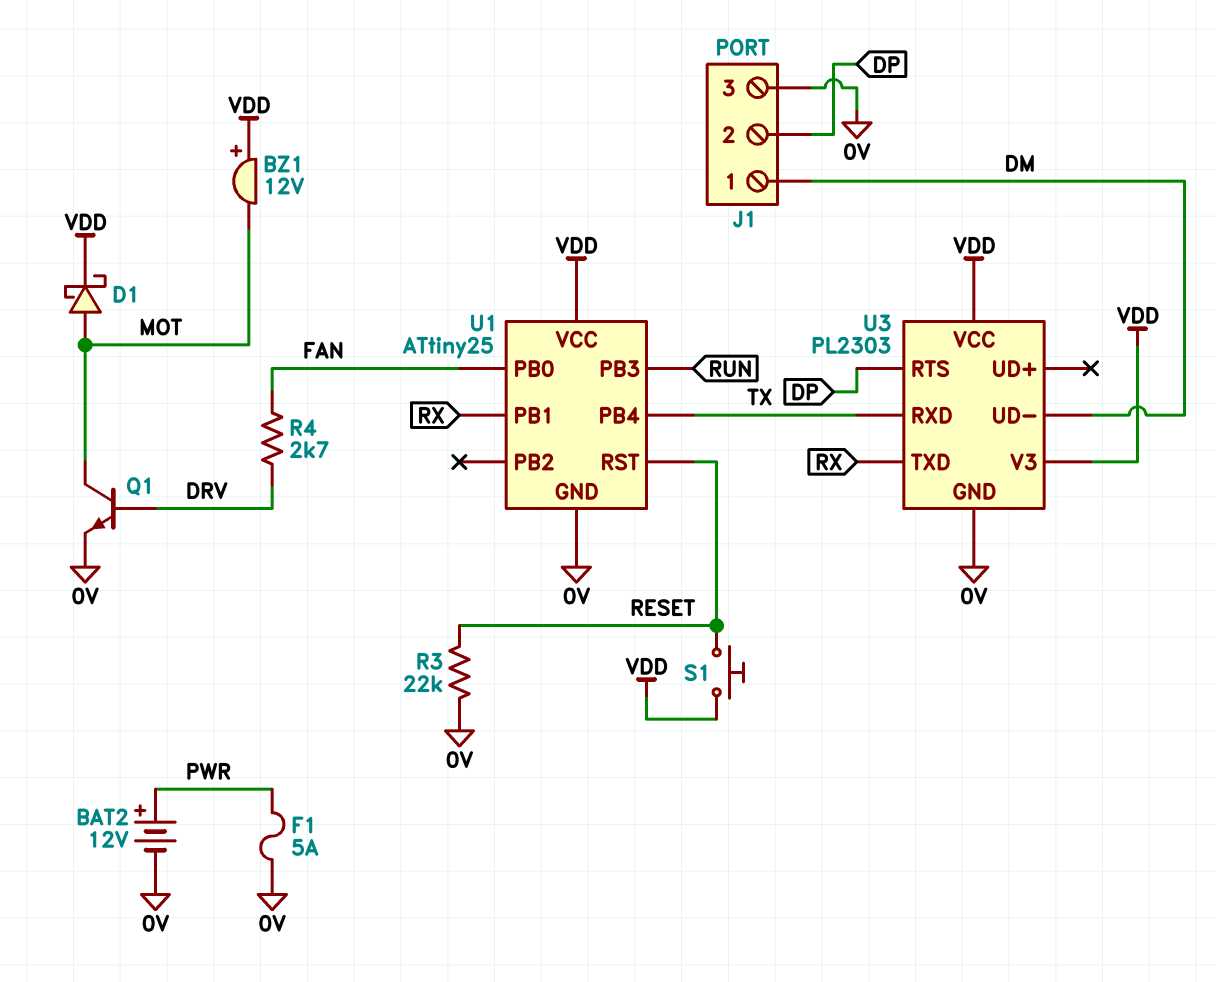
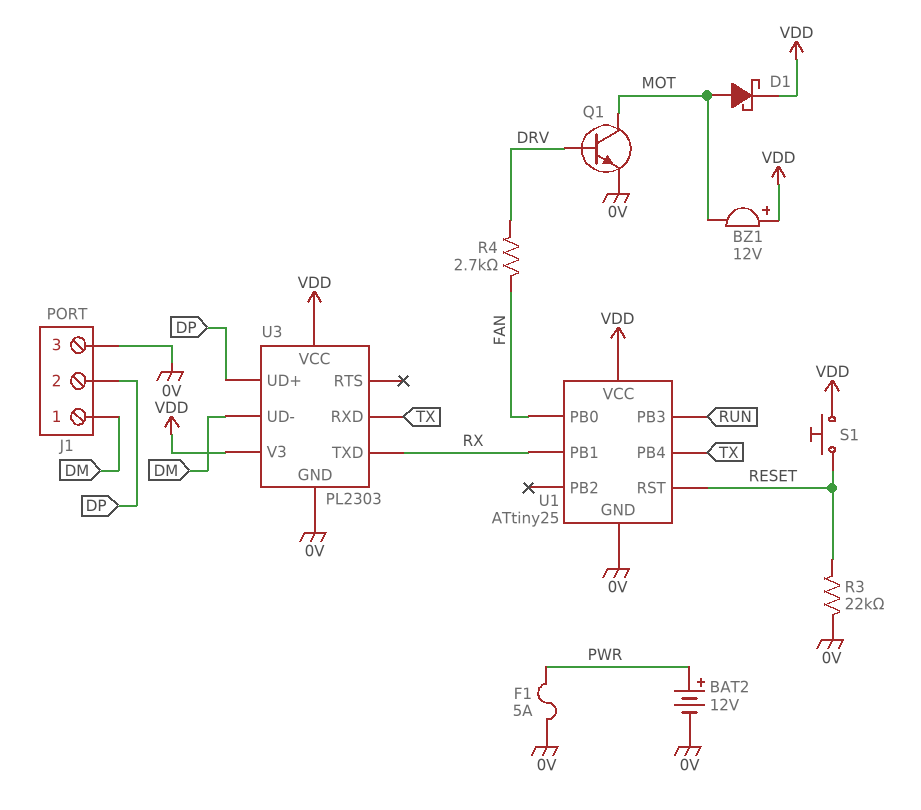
U3 pin RTS: DP -> none
U3 pin UD+: none -> DP

